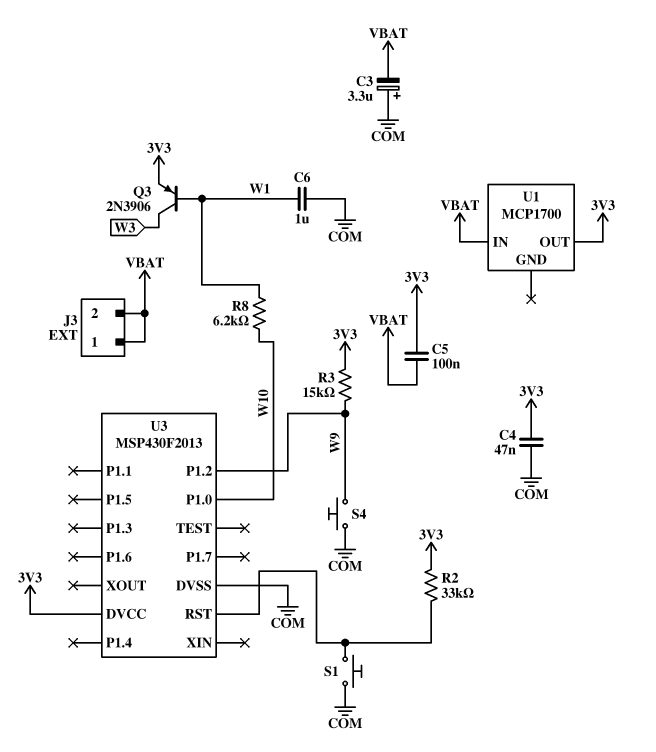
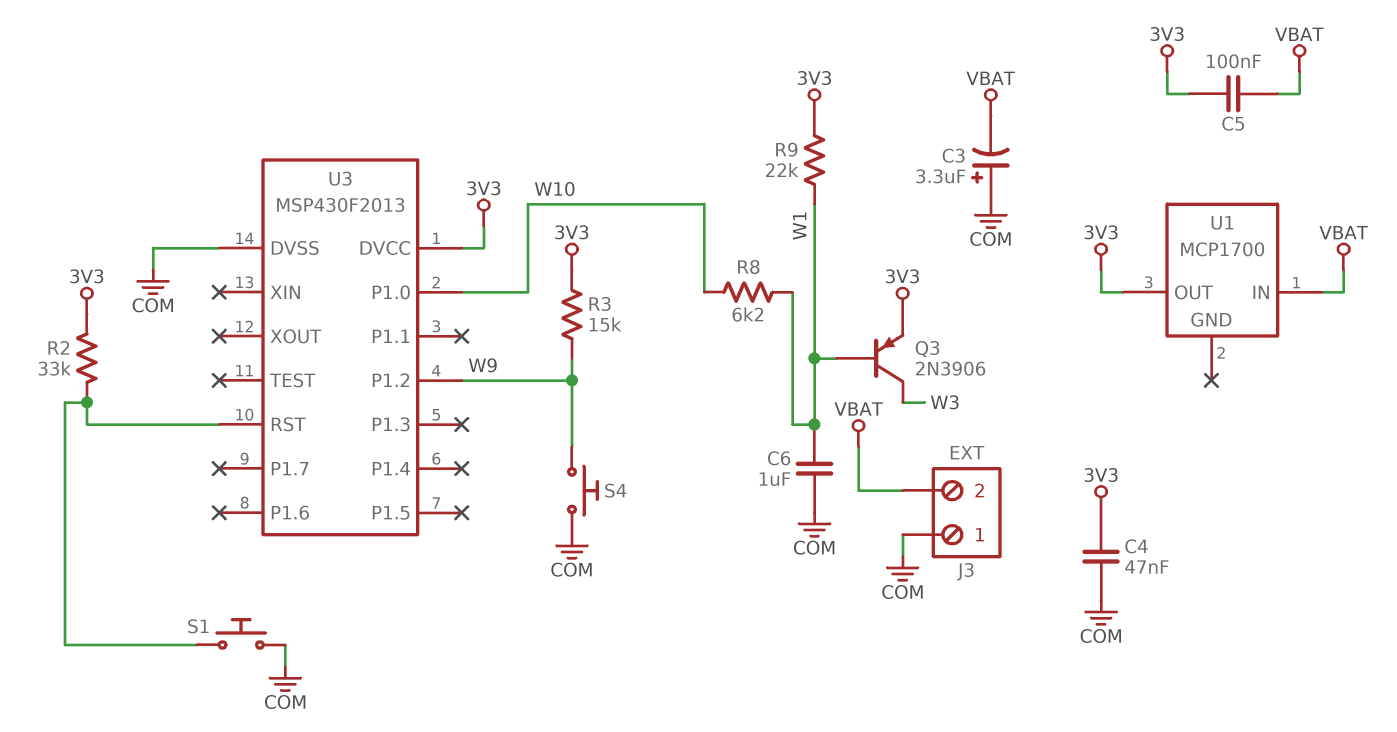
J3 pin 1: VBAT -> COM
R9: none -> 22k (3V3, W1)

